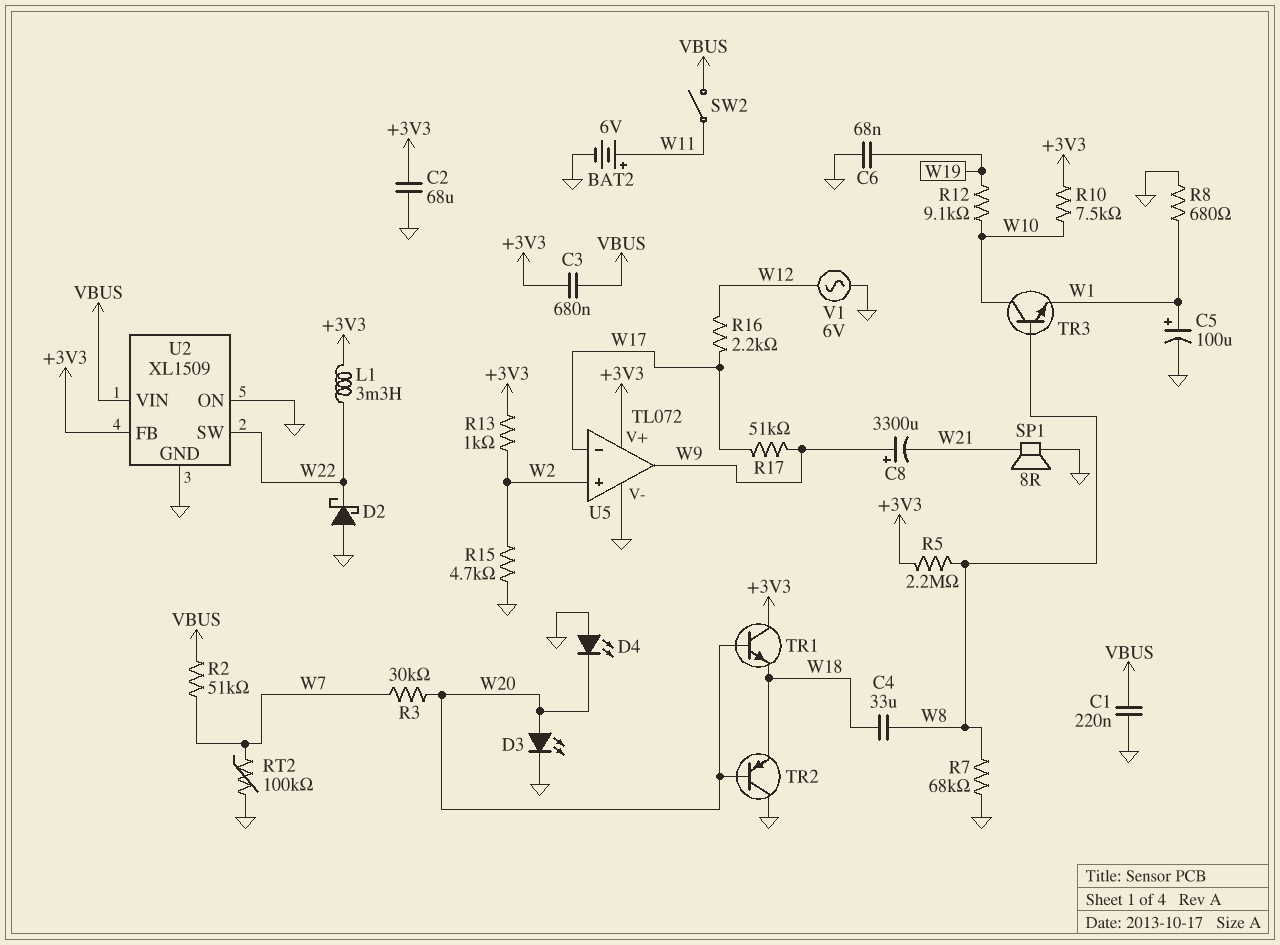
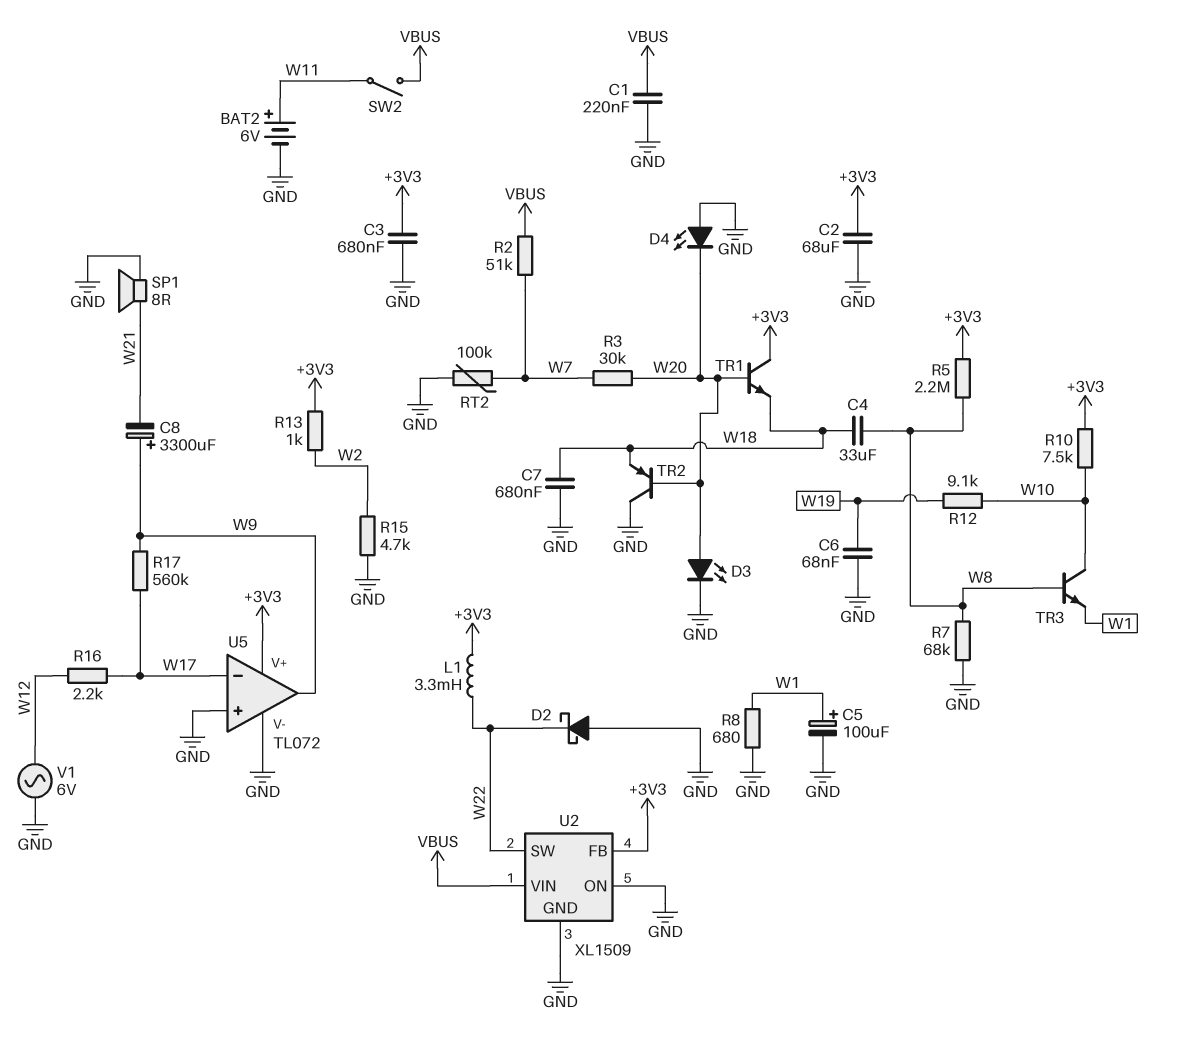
C3: 680nF (+3V3, VBUS) -> 680nF (+3V3, GND)
C7: none -> 680nF (GND, W18)
R17: 51k (W9, W17) -> 560k (W9, W17)
U5 pin in+: W2 -> GND

